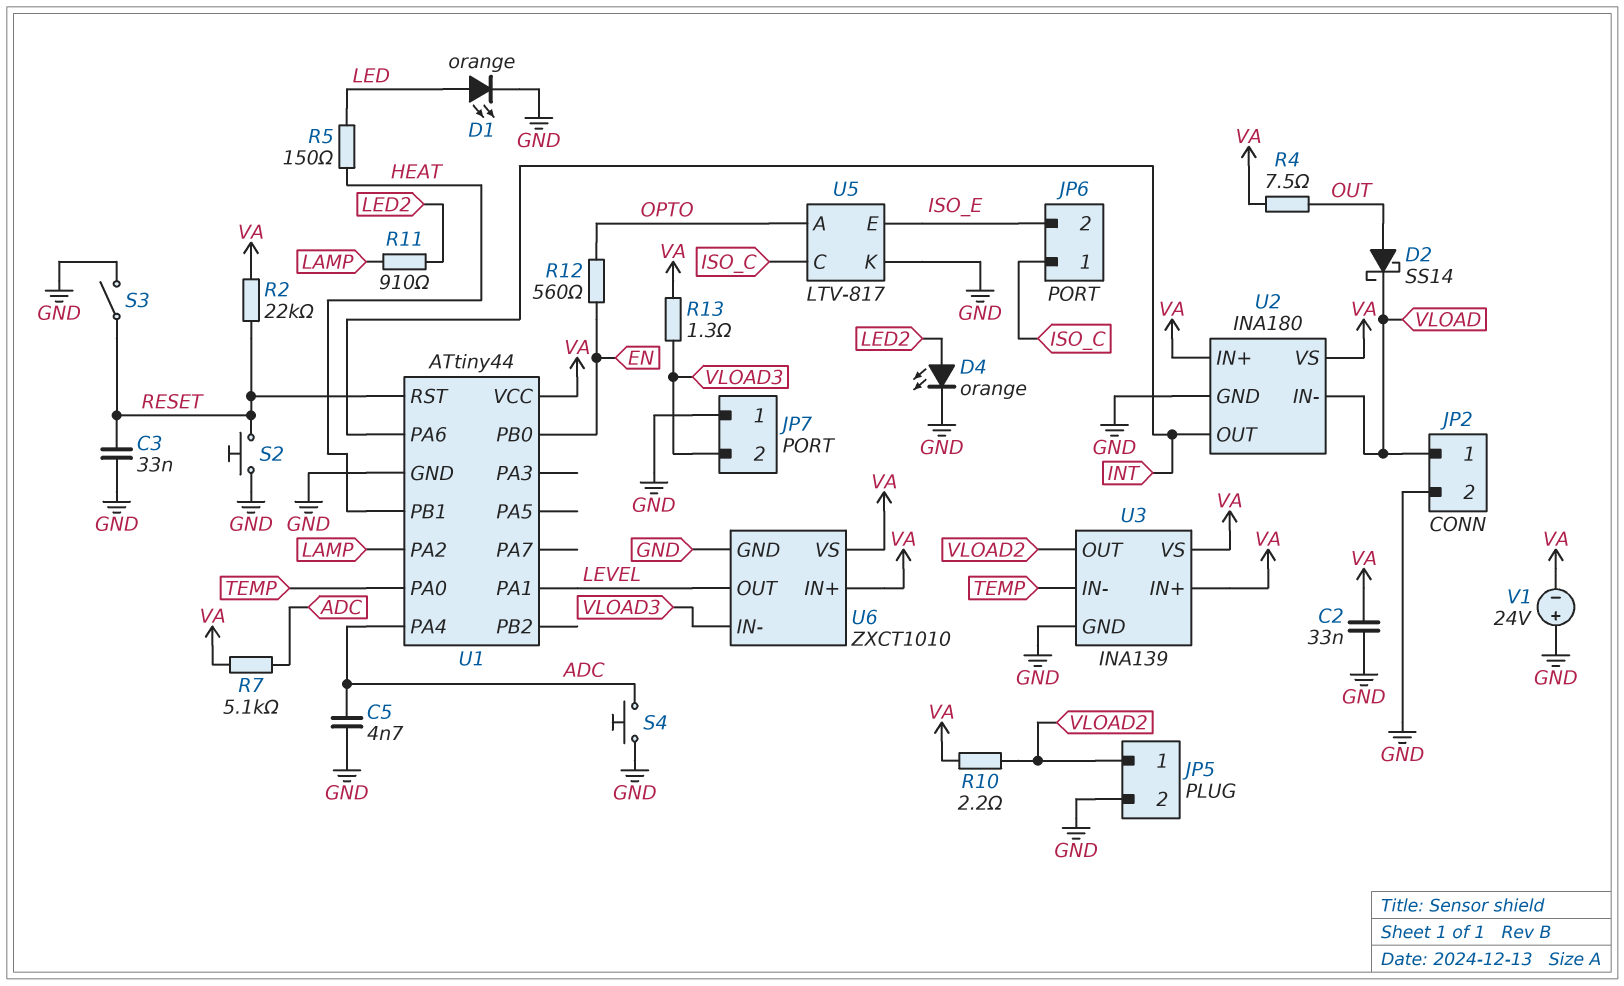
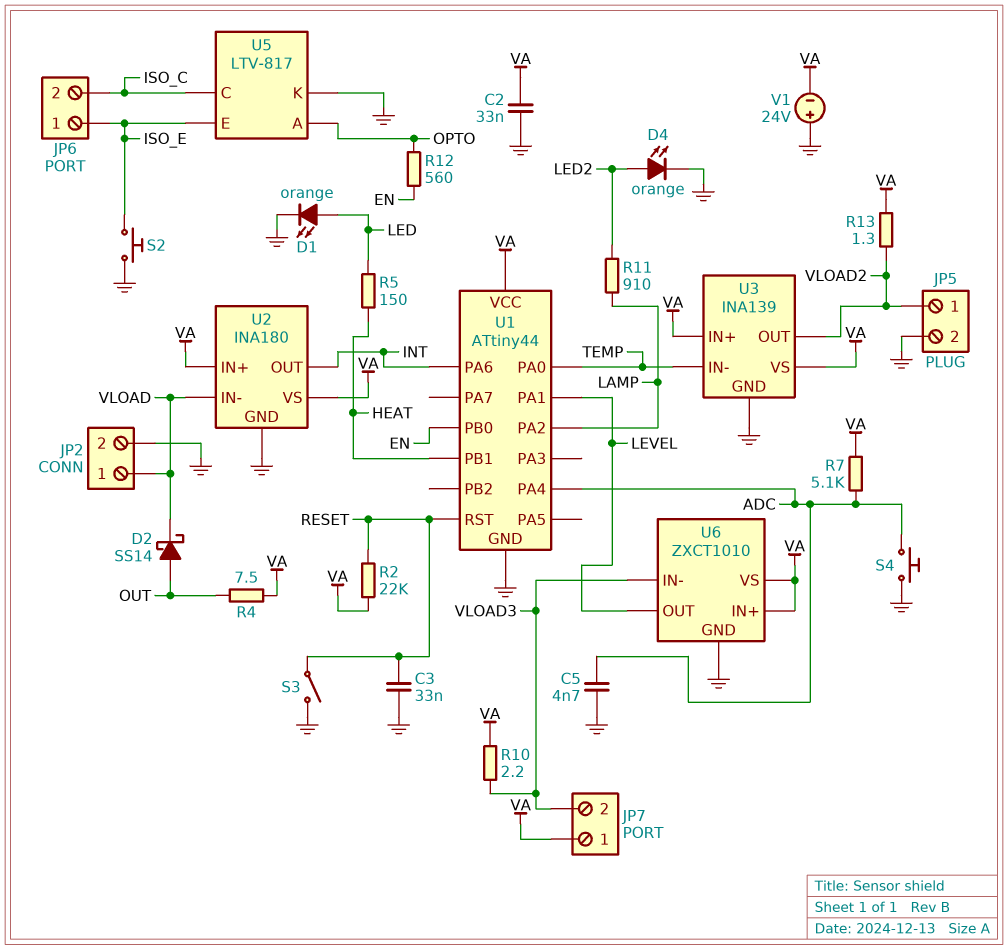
JP6 pin 1: ISO_C -> ISO_E
JP6 pin 2: ISO_E -> ISO_C
JP7 pin 1: GND -> VA
R10: 2.2 (VA, VLOAD2) -> 2.2 (VA, VLOAD3)
R13: 1.3 (VA, VLOAD3) -> 1.3 (VA, VLOAD2)
S2: button (GND, RESET) -> button (GND, ISO_E)

